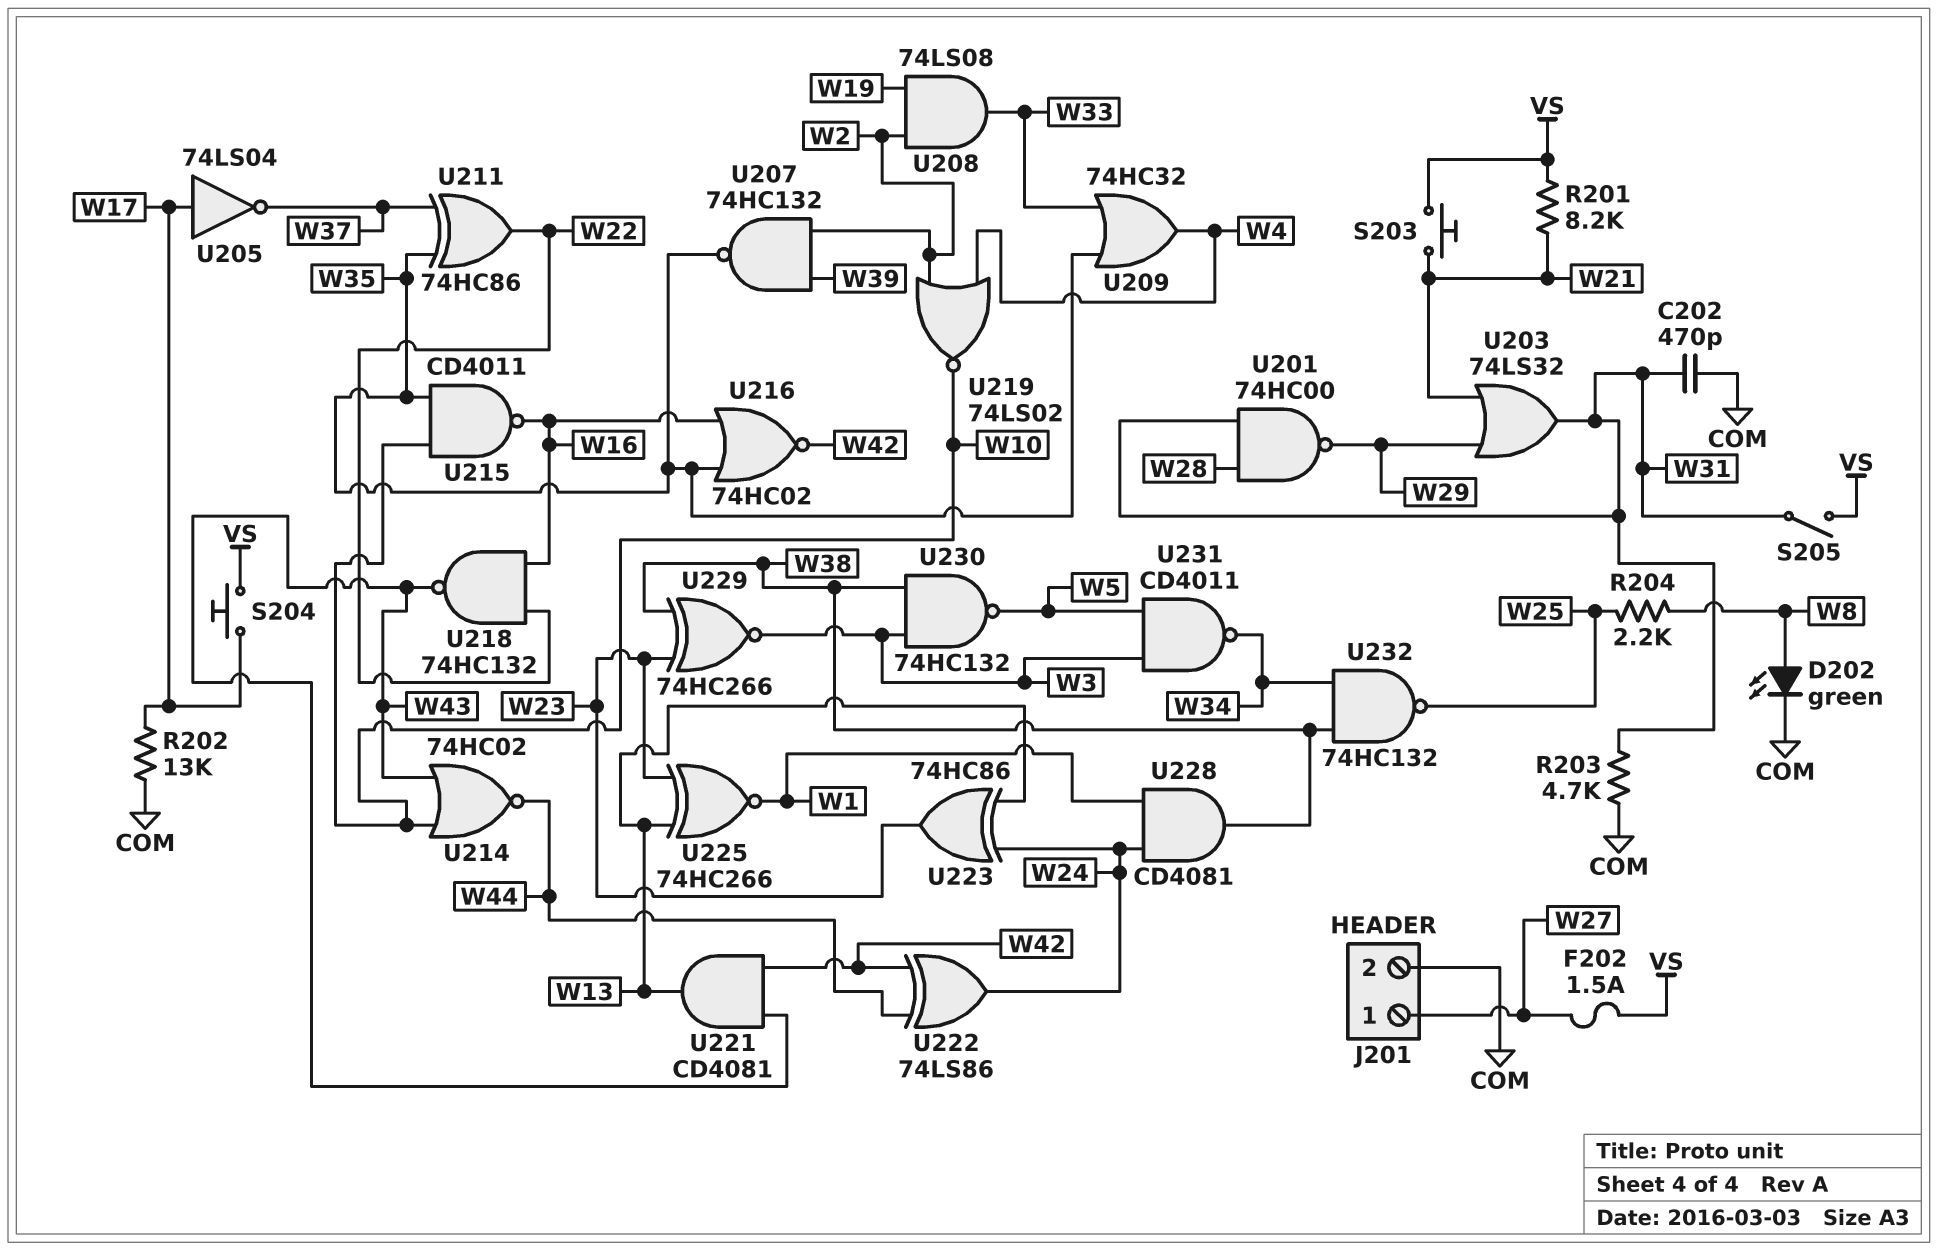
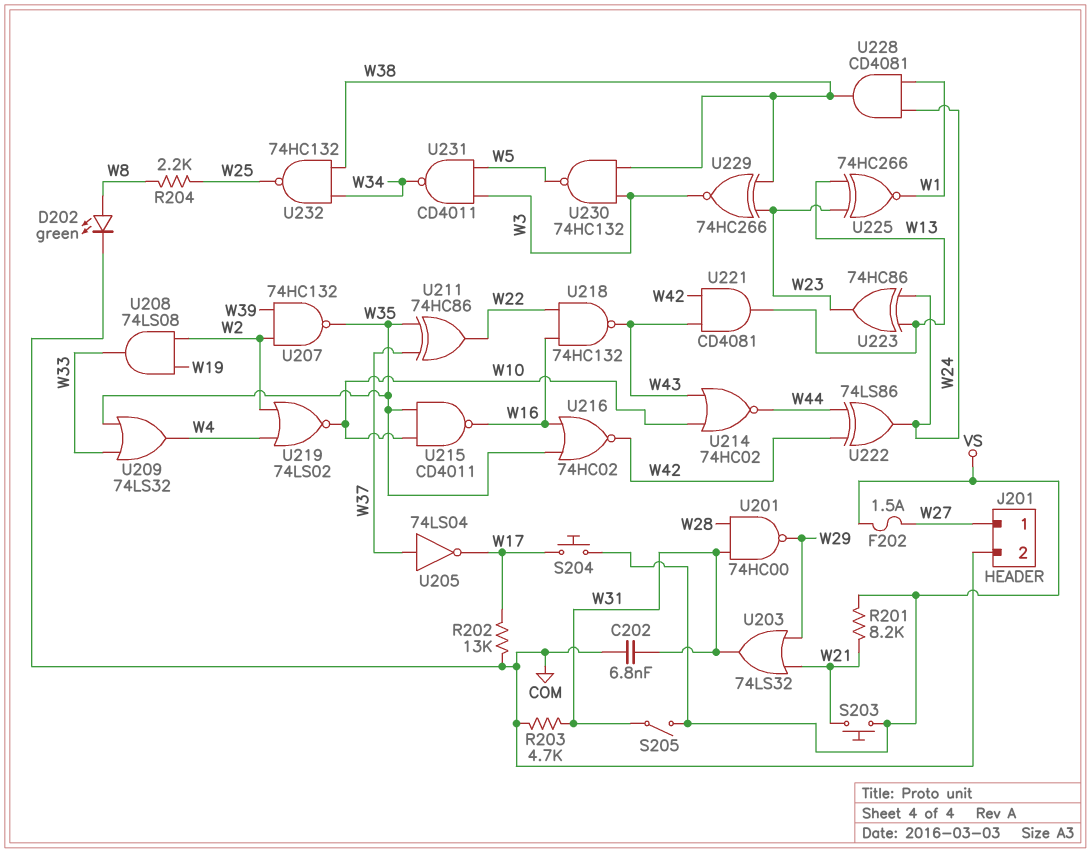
C202: 470pF (COM, W31) -> 6.8nF (COM, W31)
U205: NOT 74LS04 (in W17, out W37) -> NOT 74LS04 (in W37, out W17)
U209: OR 74HC32 (in W33, in W35, out W4) -> OR 74LS32 (in W33, in W35, out W4)

